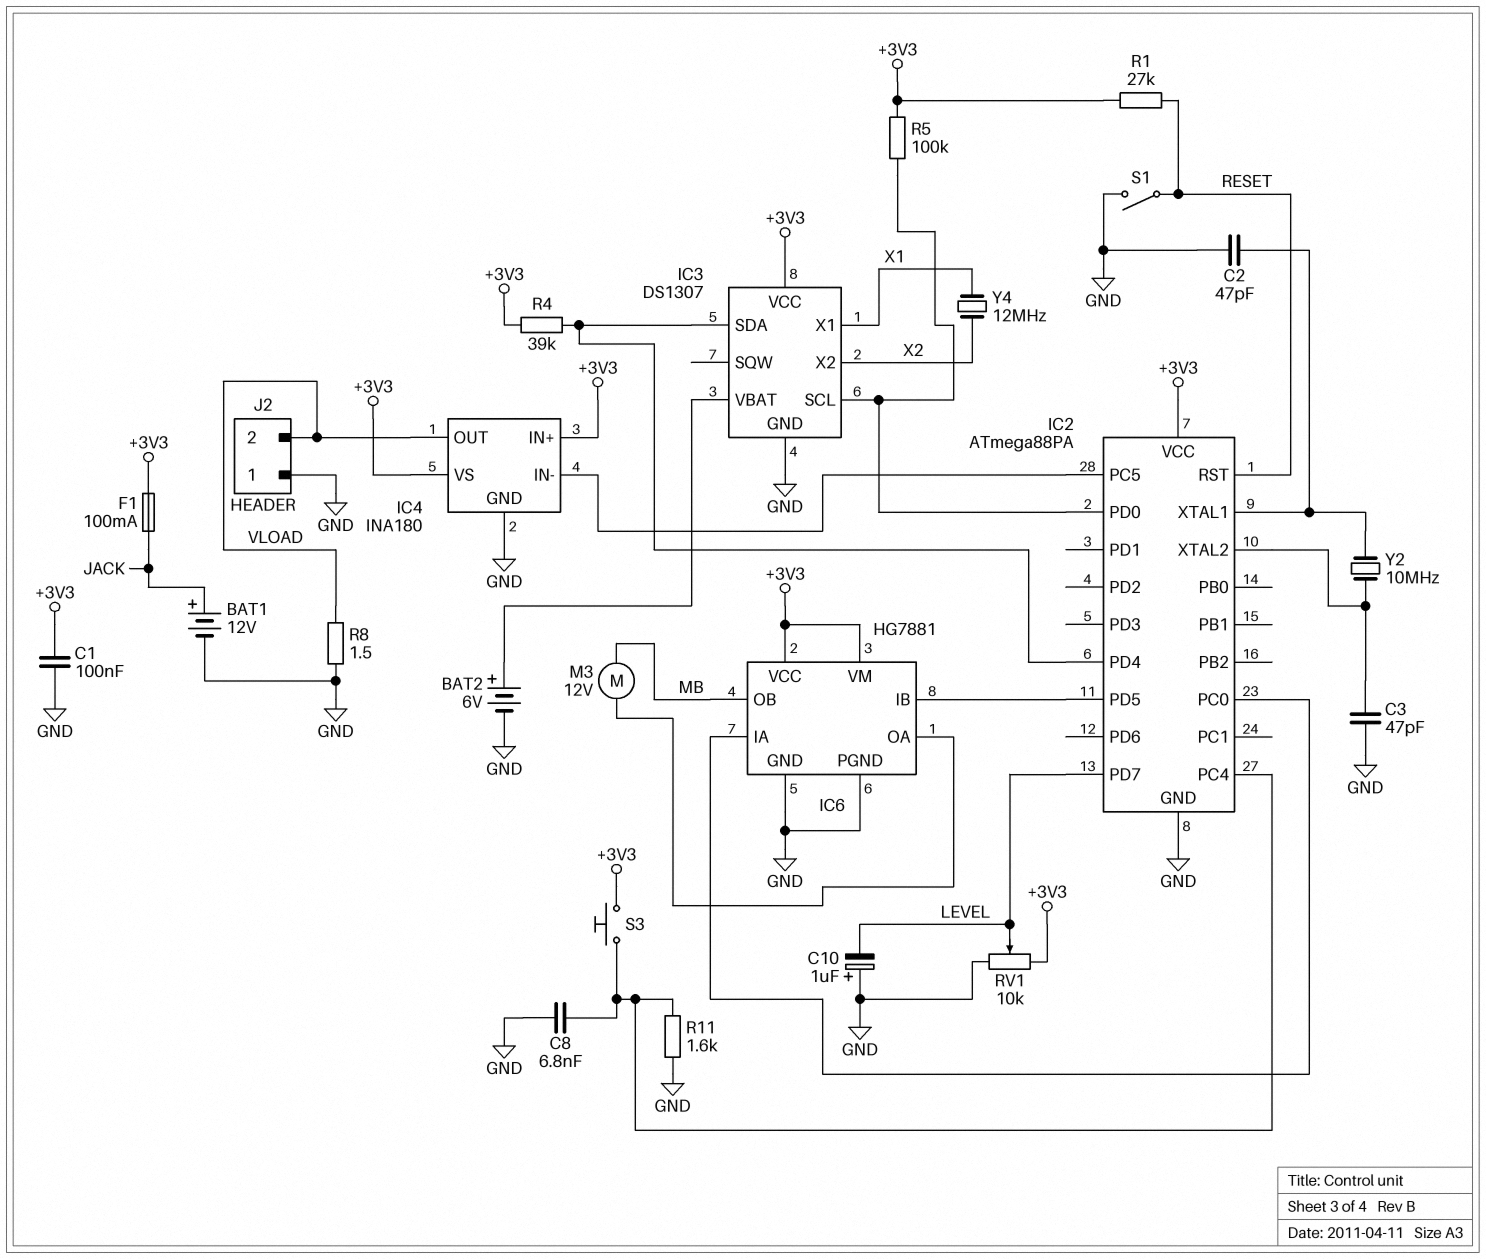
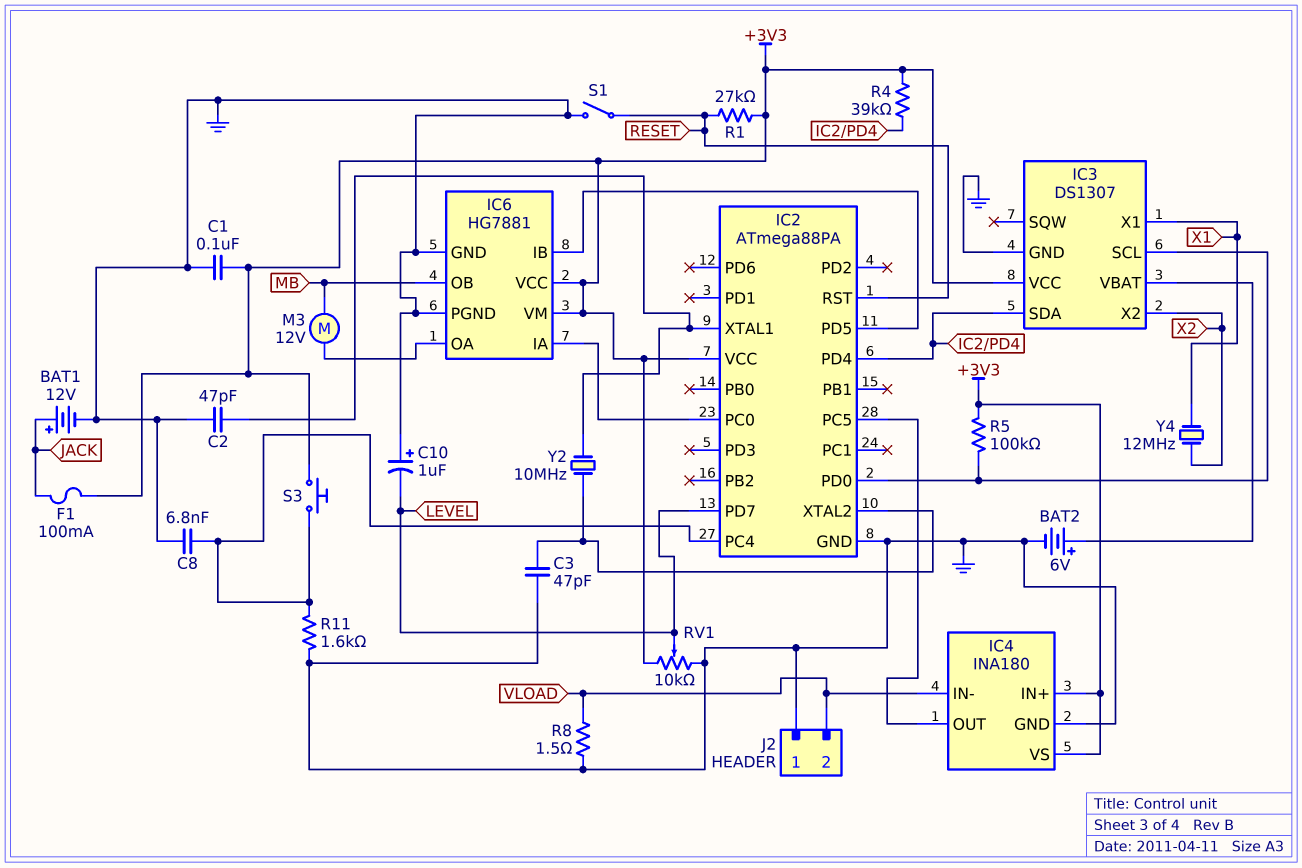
IC4 pin IN-: IC2/PC5 -> VLOAD
IC4 pin OUT: VLOAD -> IC2/PC5

